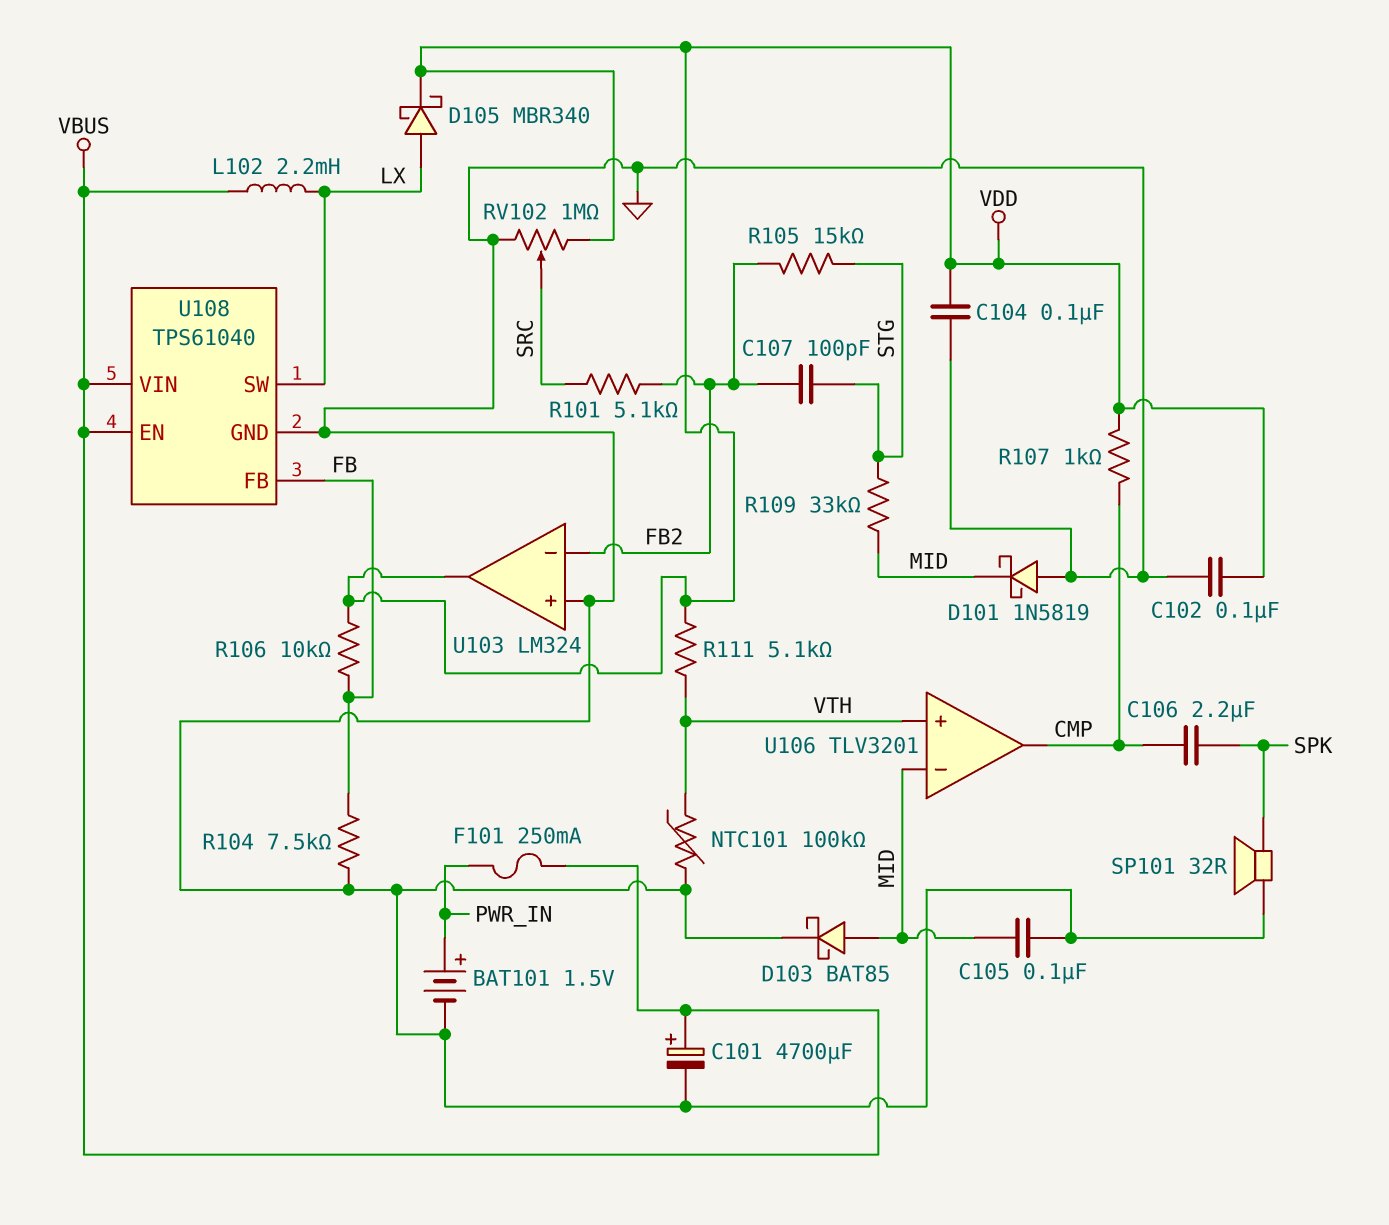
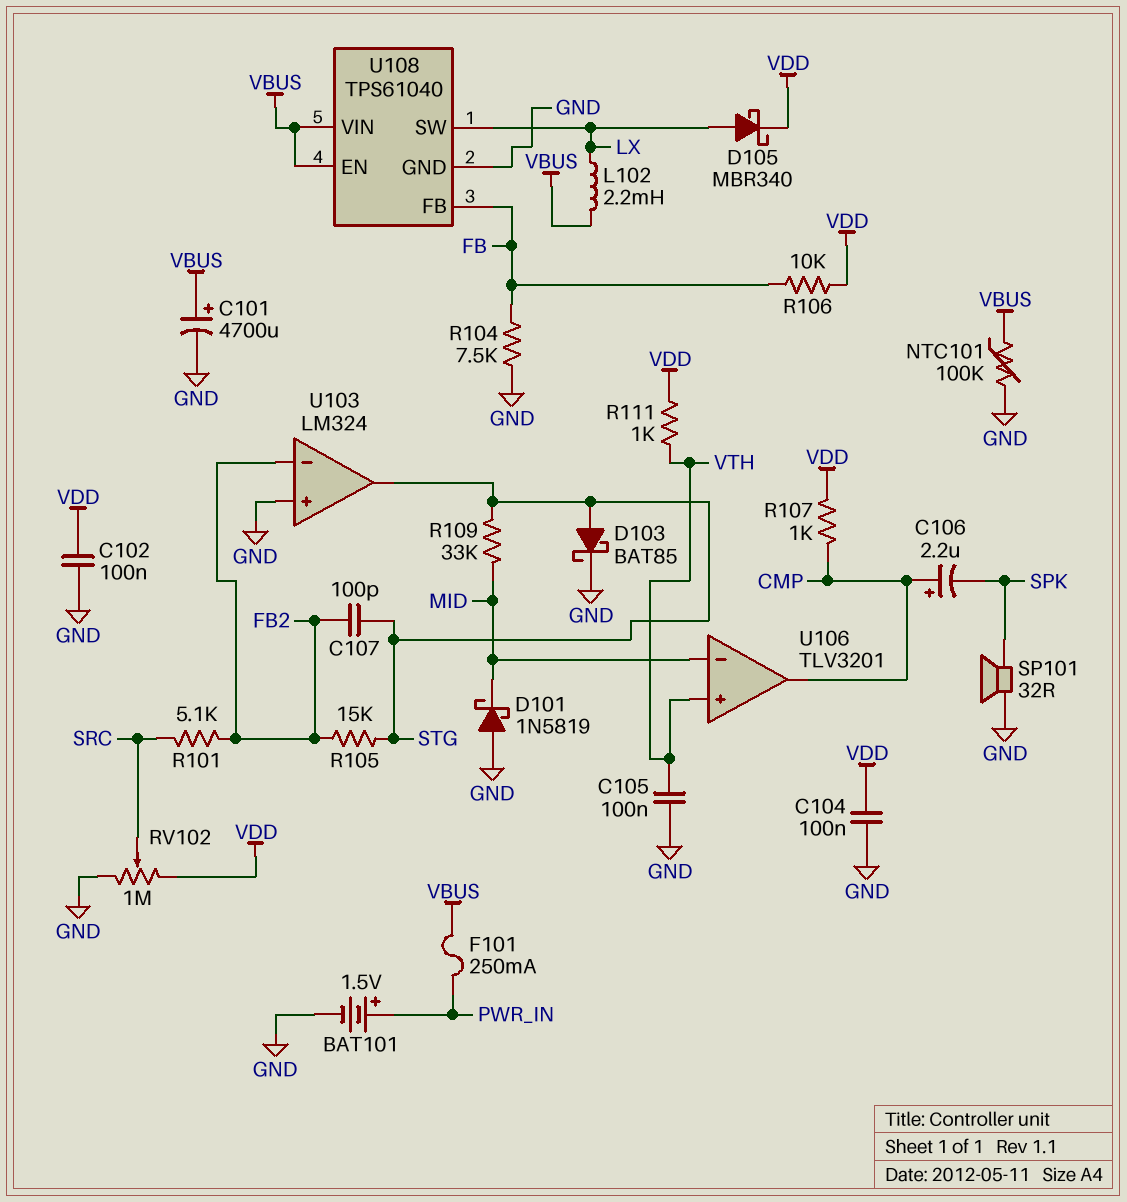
C105: 100nF (GND, MID) -> 100nF (GND, VTH)
C106: 2.2uF (CMP, SPK) -> 2.2uF (plus CMP, minus SPK)
D103: schottky BAT85 (A MID, K GND) -> schottky BAT85 (A STG, K GND)
NTC101: 100k (GND, VTH) -> 100k (GND, VBUS)
R111: 5.1k (VDD, VTH) -> 1k (VDD, VTH)
U103 pin out: VDD -> STG

